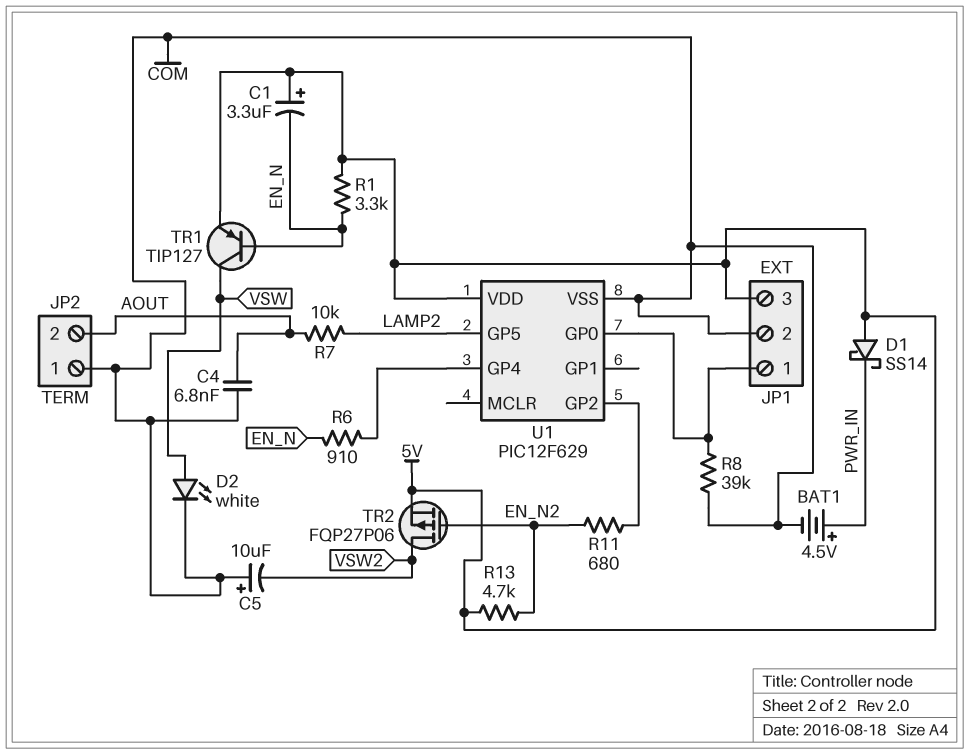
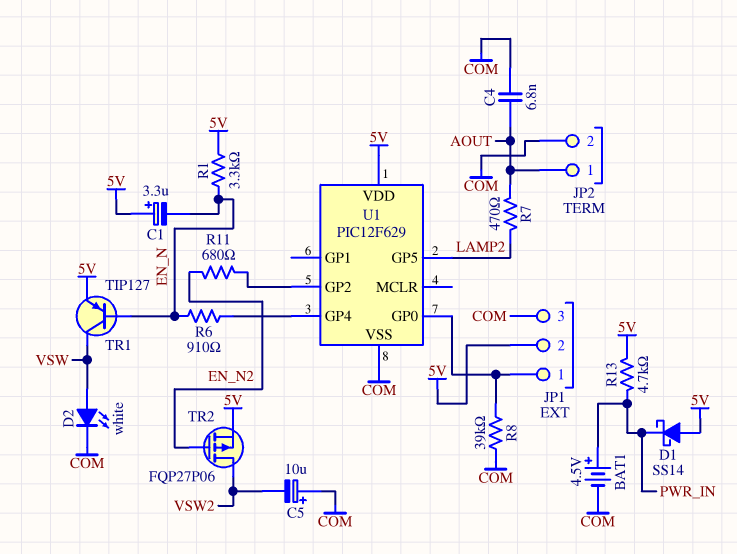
JP1 pin 2: COM -> 5V
JP1 pin 3: 5V -> COM
JP2 pin 1: COM -> AOUT
JP2 pin 2: AOUT -> COM
R7: 10k (AOUT, LAMP2) -> 470 (AOUT, LAMP2)
R13: 4.7k (5V, EN_N2) -> 4.7k (5V, PWR_IN)

